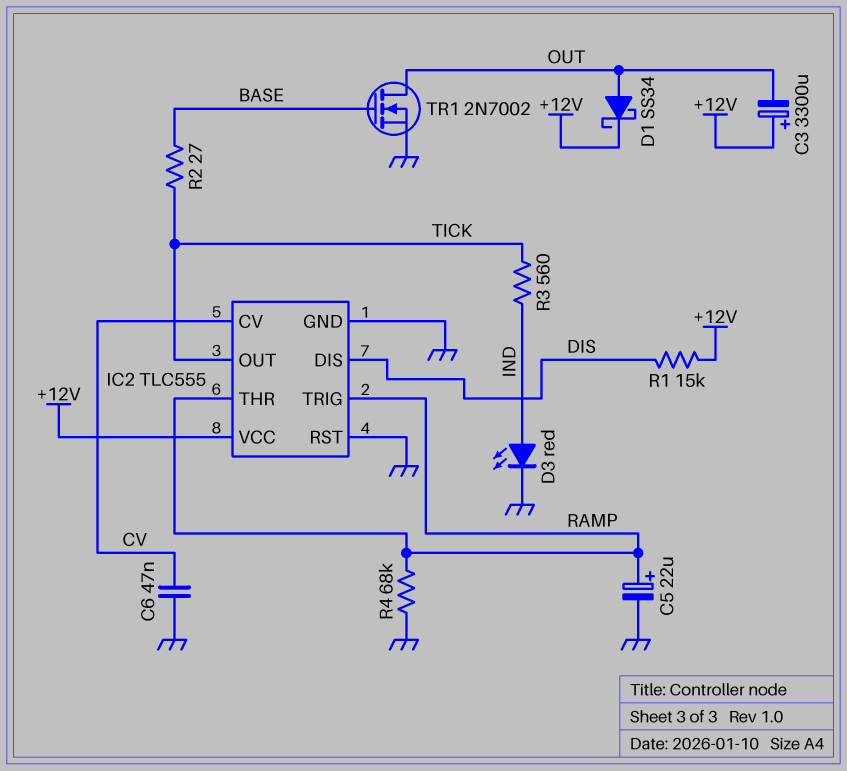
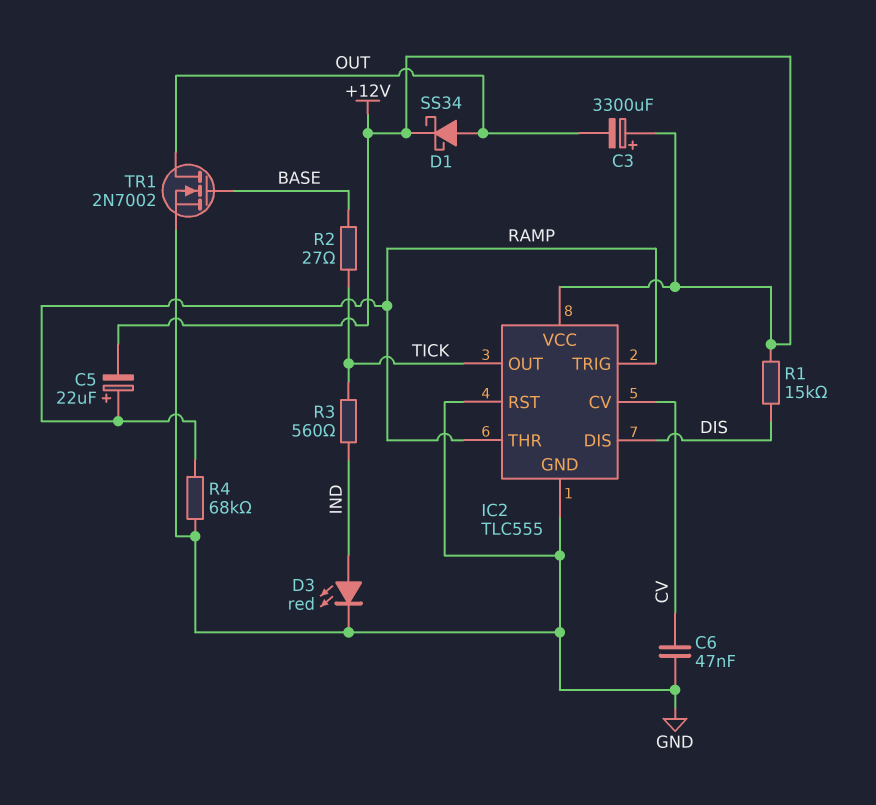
C5: 22uF (plus RAMP, minus GND) -> 22uF (plus RAMP, minus +12V)

